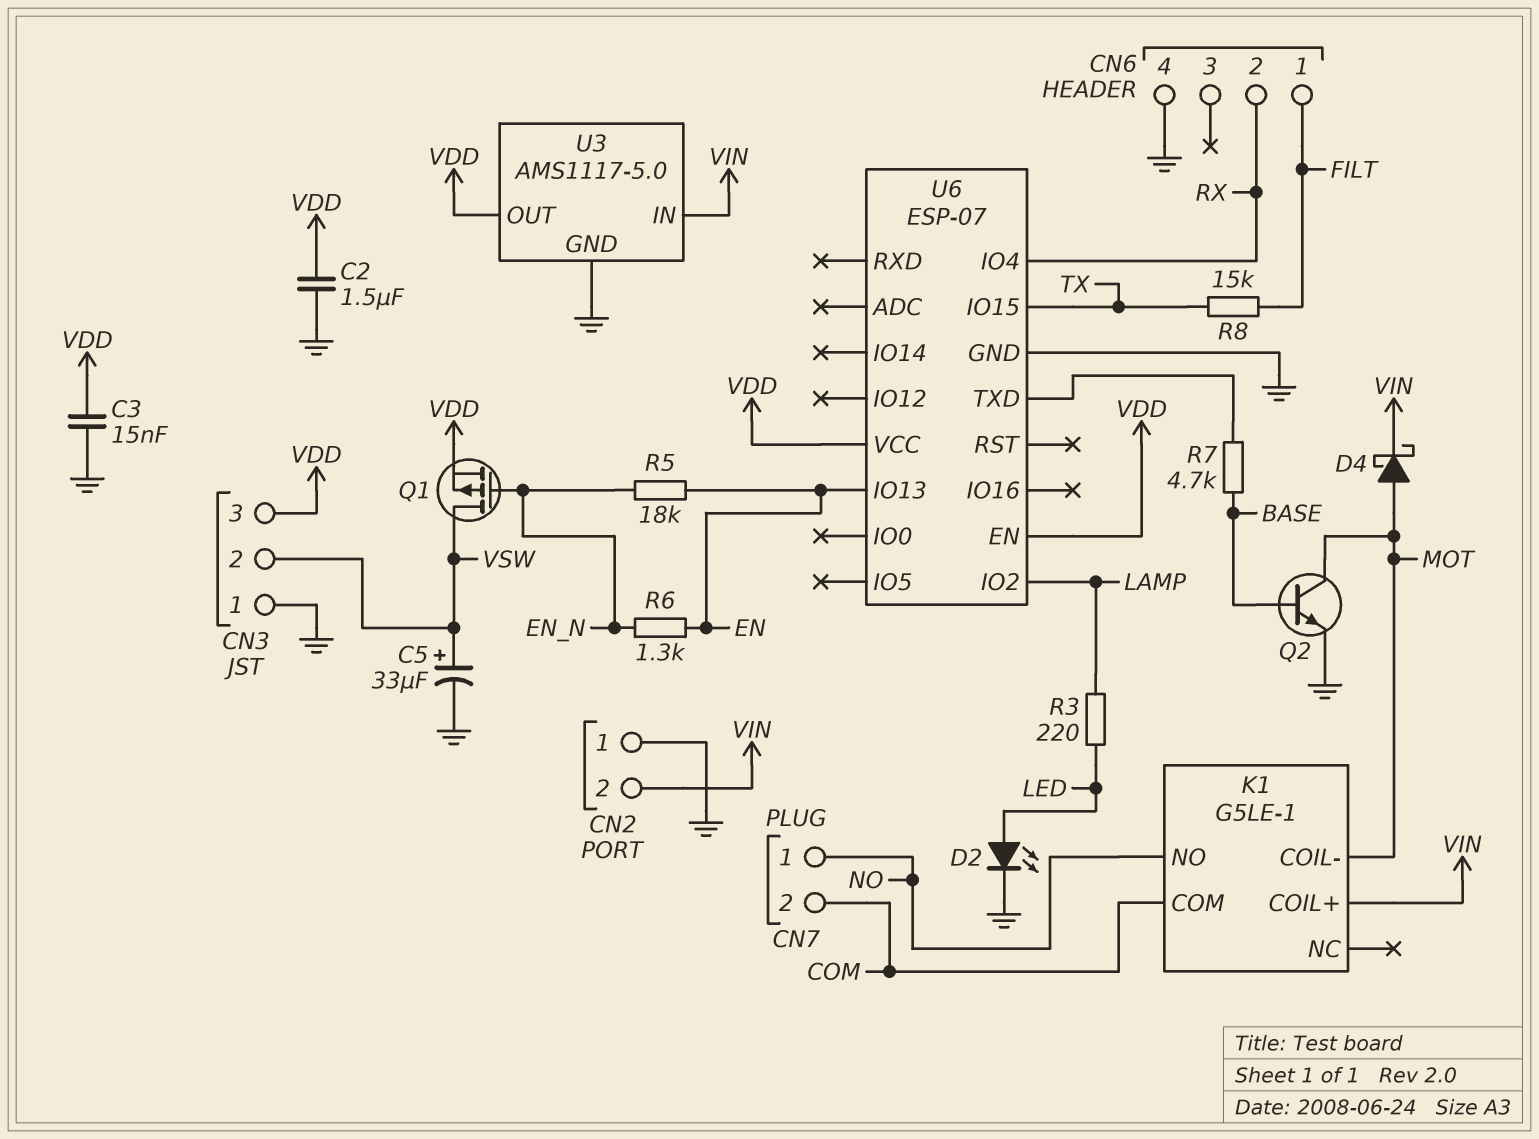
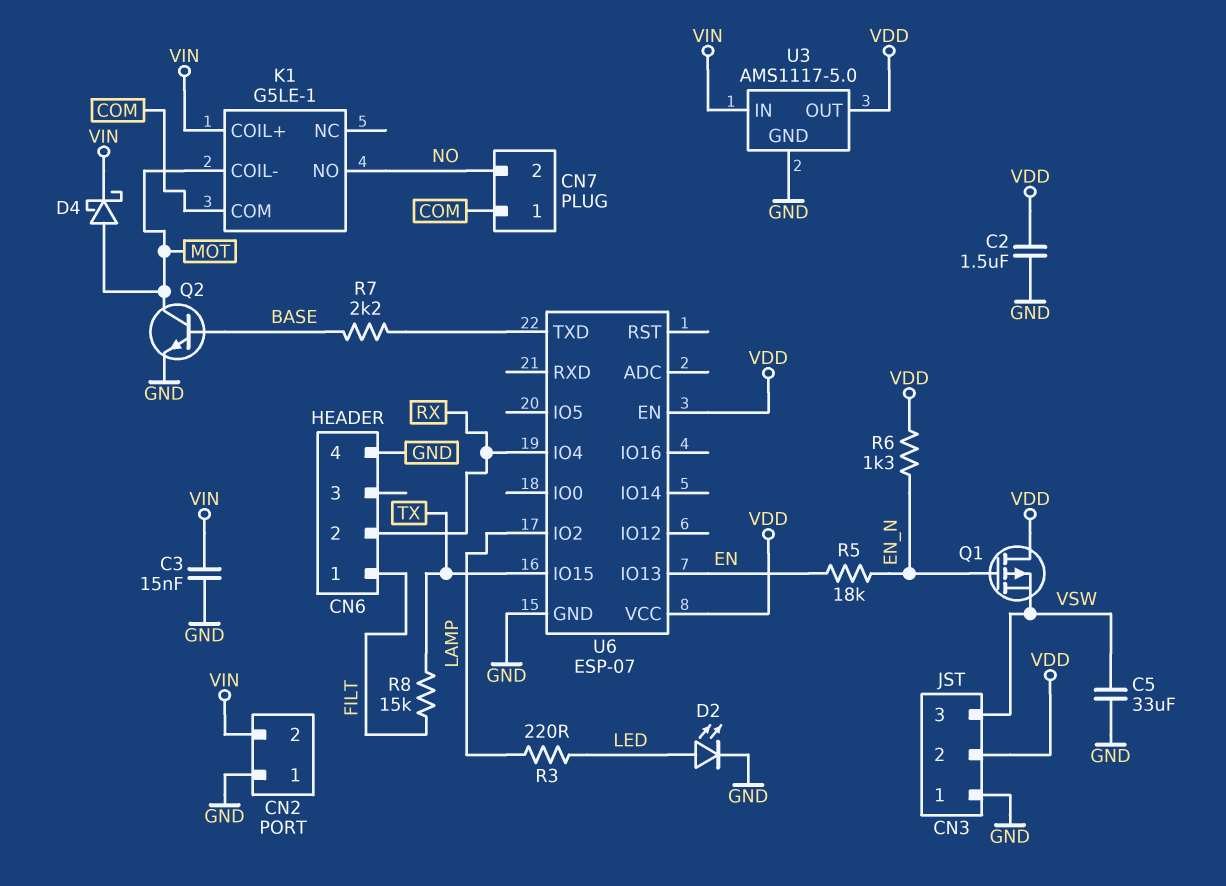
C3: 15nF (GND, VDD) -> 15nF (GND, VIN)
C5: 33uF (plus VSW, minus GND) -> 33uF (GND, VSW)
CN3 pin 2: VSW -> VDD
CN3 pin 3: VDD -> VSW
CN7 pin 1: NO -> COM
CN7 pin 2: COM -> NO
Q1: PMOS (G EN_N, D VSW, S VDD) -> PMOS (G EN_N, D VDD, S VSW)
R6: 1.3k (EN, EN_N) -> 1.3k (EN_N, VDD)
R7: 4.7k (BASE, U6/TXD) -> 2.2k (BASE, U6/TXD)

